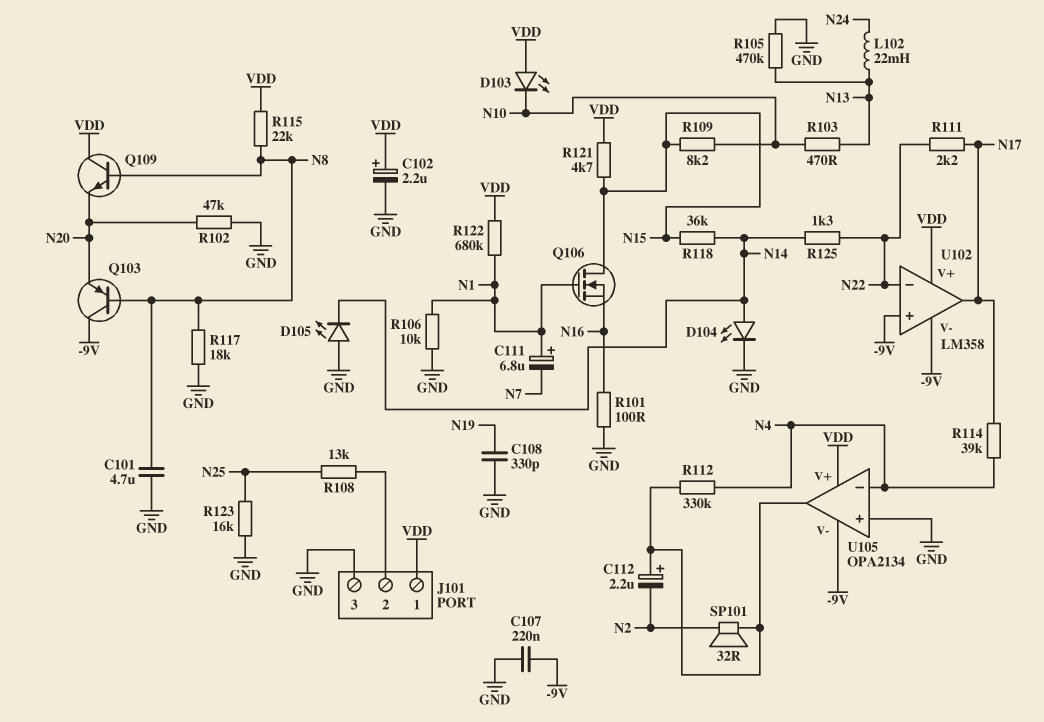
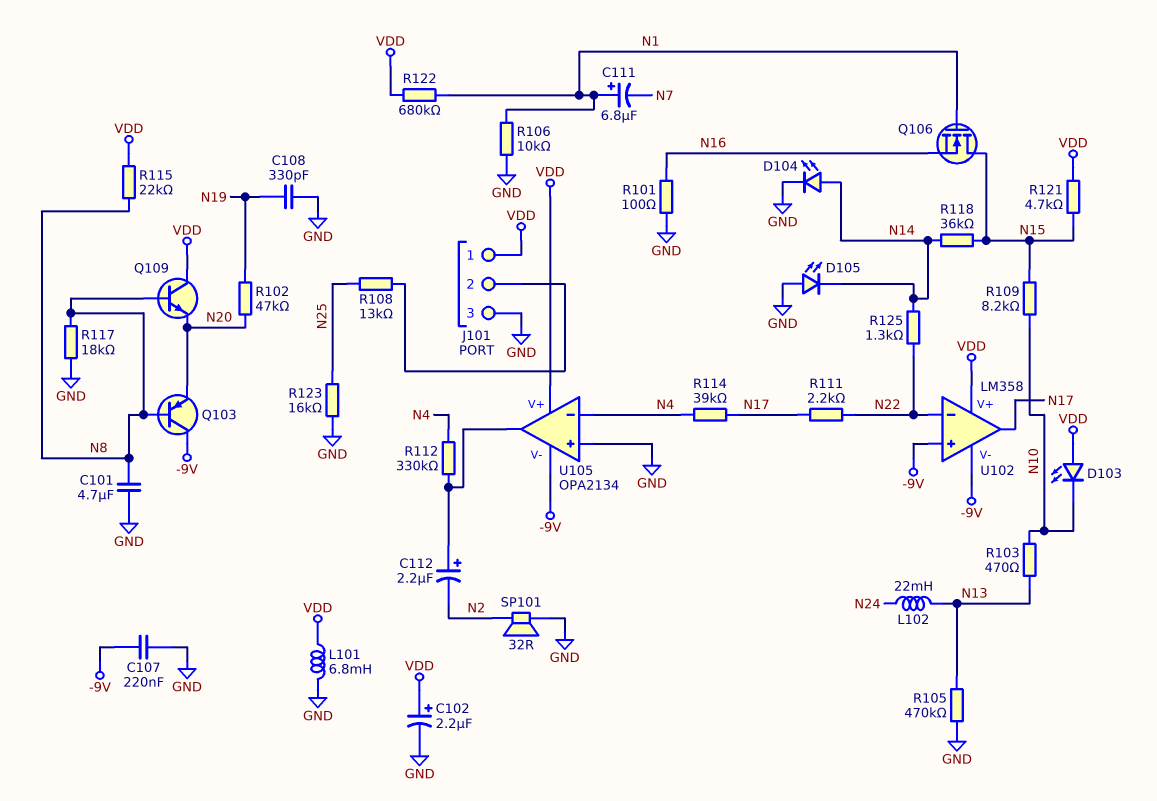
L101: none -> 6.8mH (GND, VDD)
R102: 47k (GND, N20) -> 47k (N19, N20)
SP101: speaker 32R (N2, U105/out) -> speaker 32R (GND, N2)

